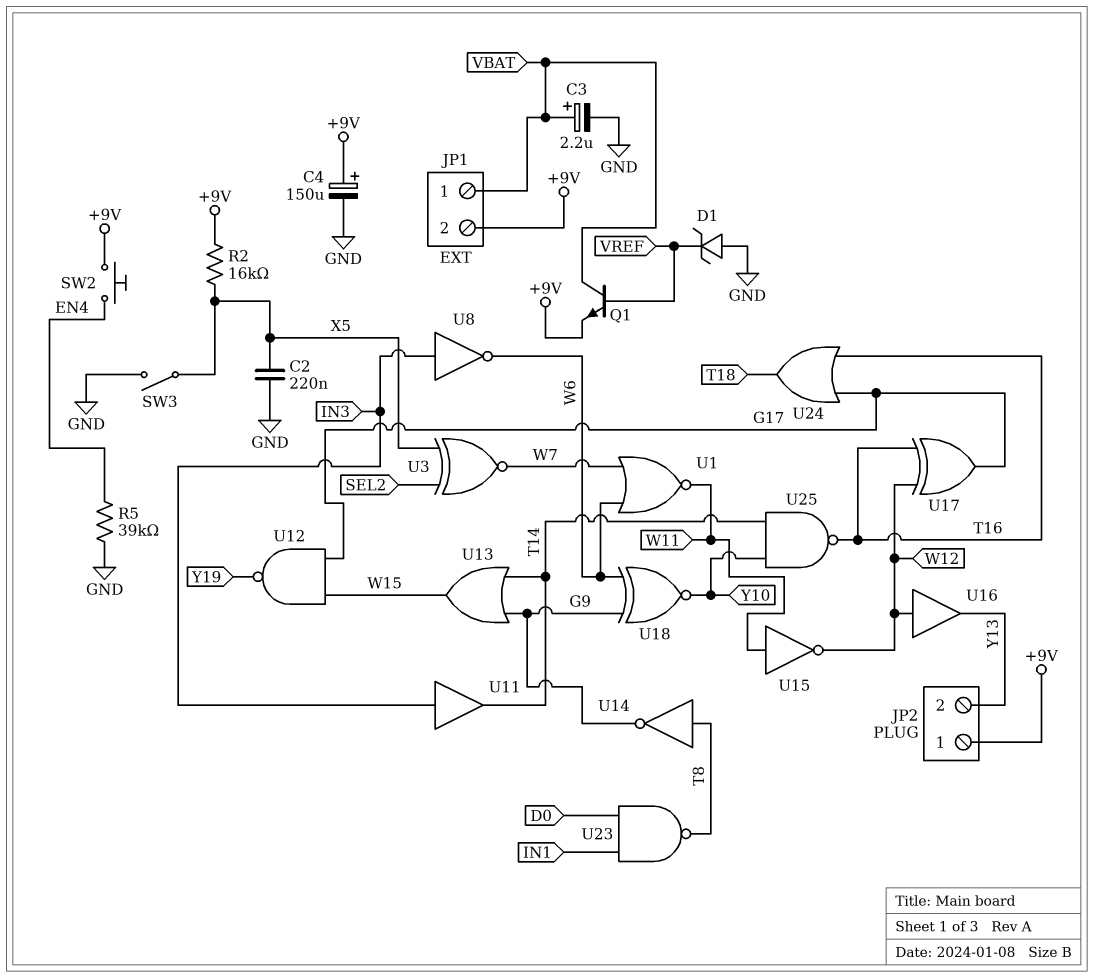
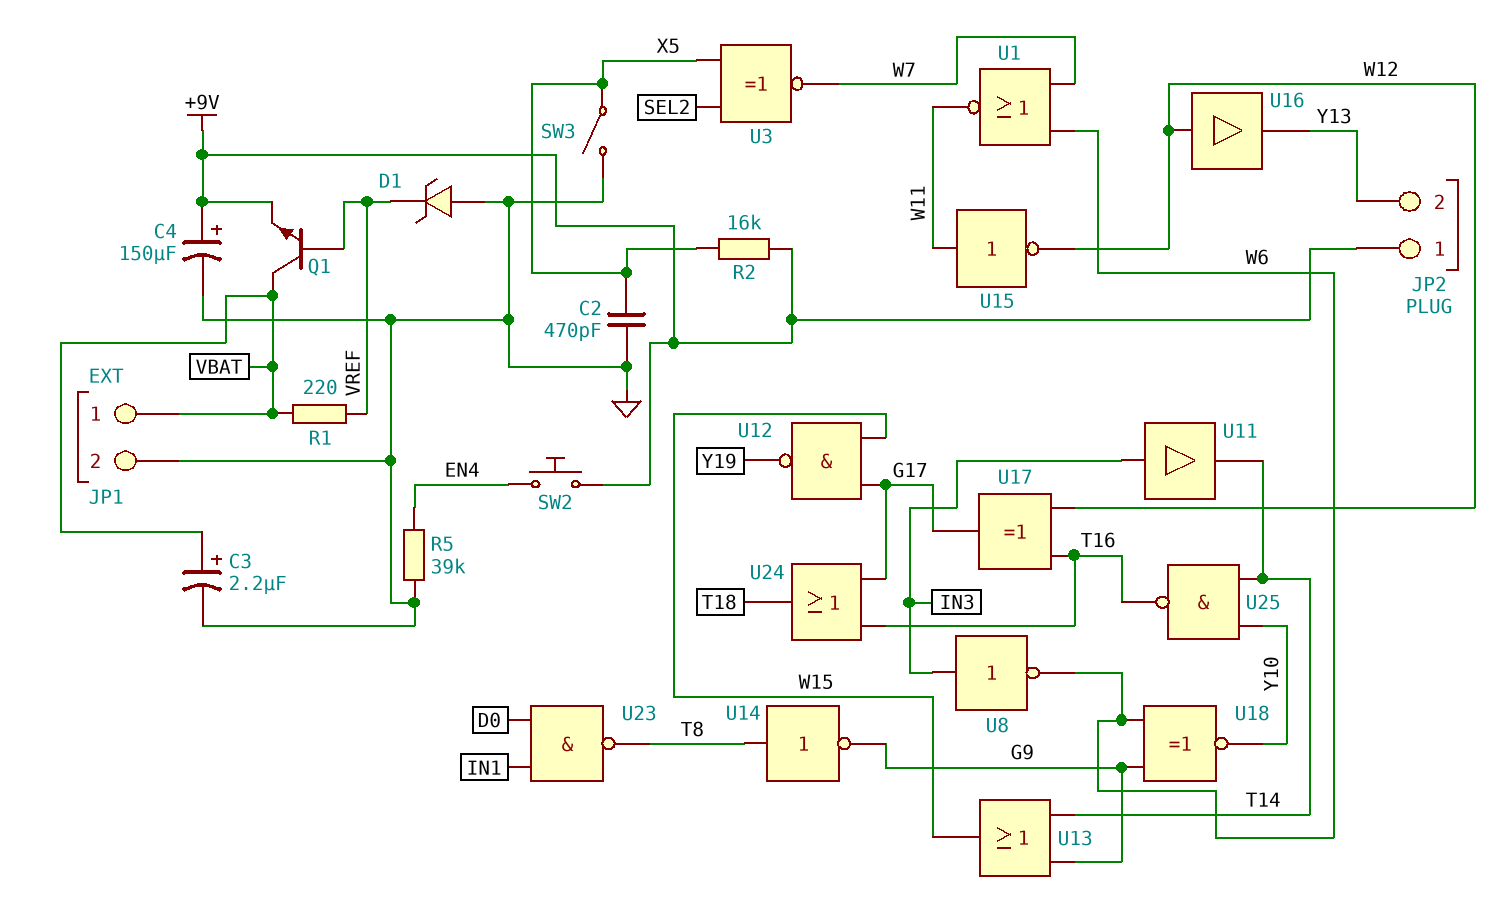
C2: 220nF (GND, X5) -> 470pF (GND, X5)
JP1 pin 2: +9V -> GND
R1: none -> 220 (VBAT, VREF)

